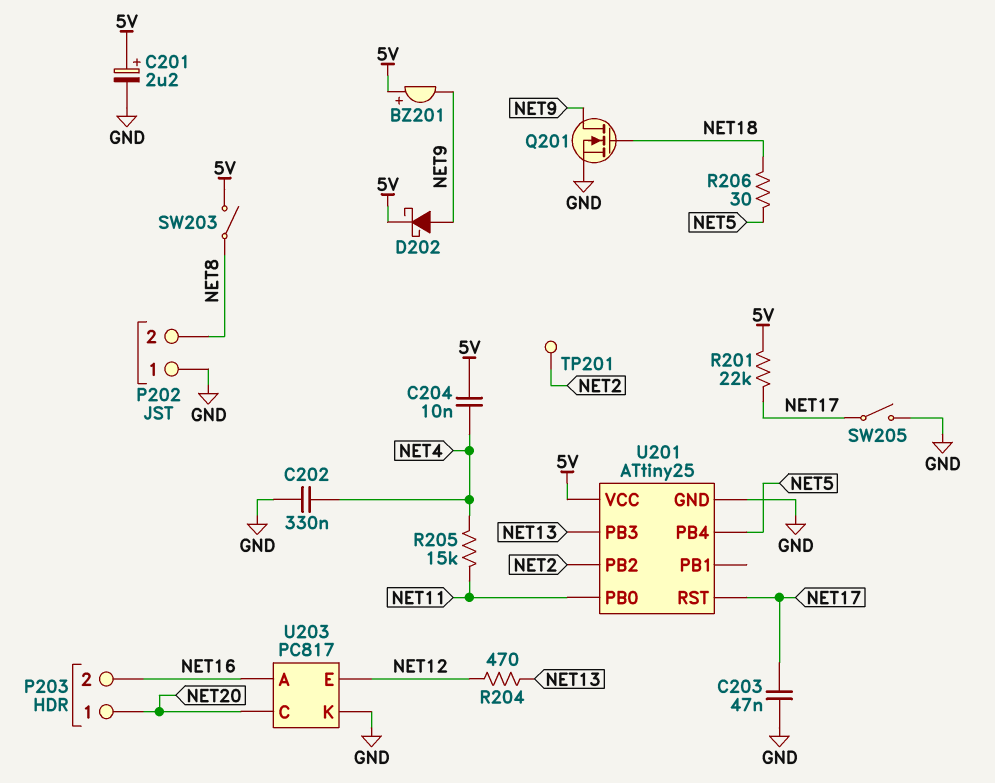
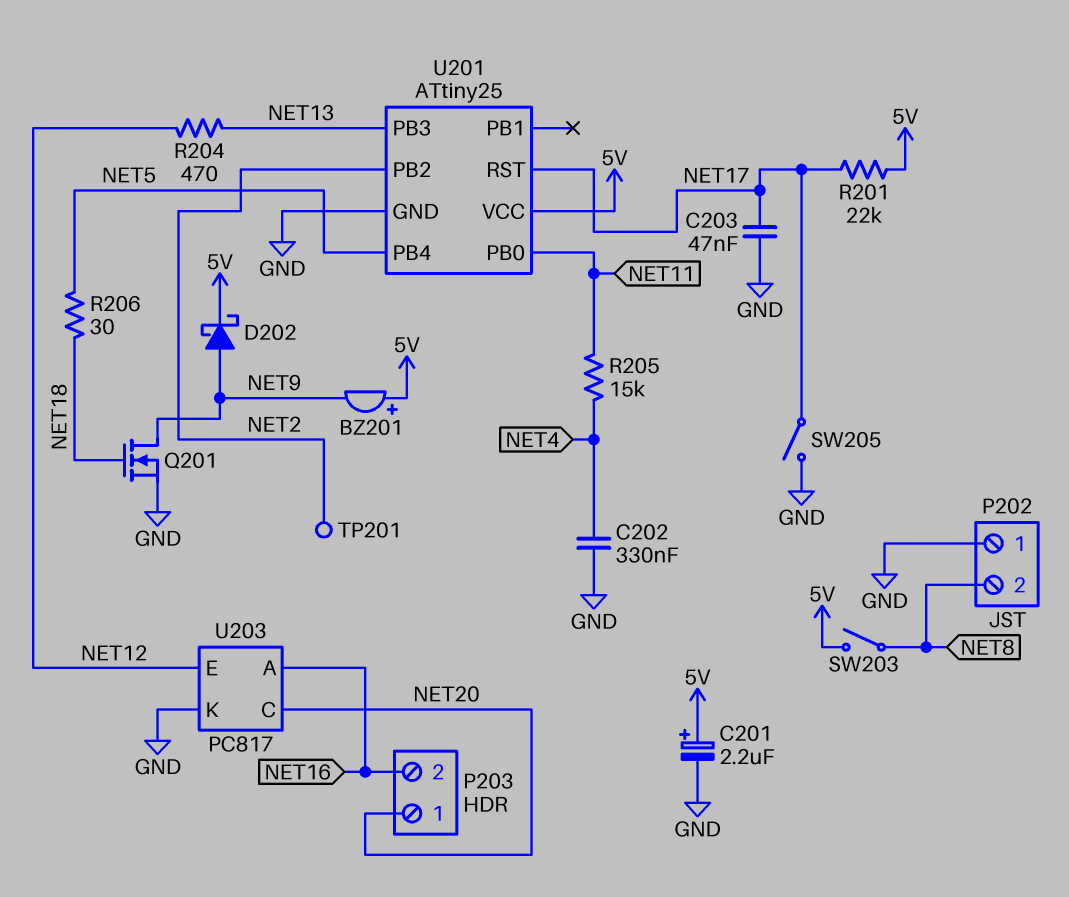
C204: 10nF (5V, NET4) -> none

